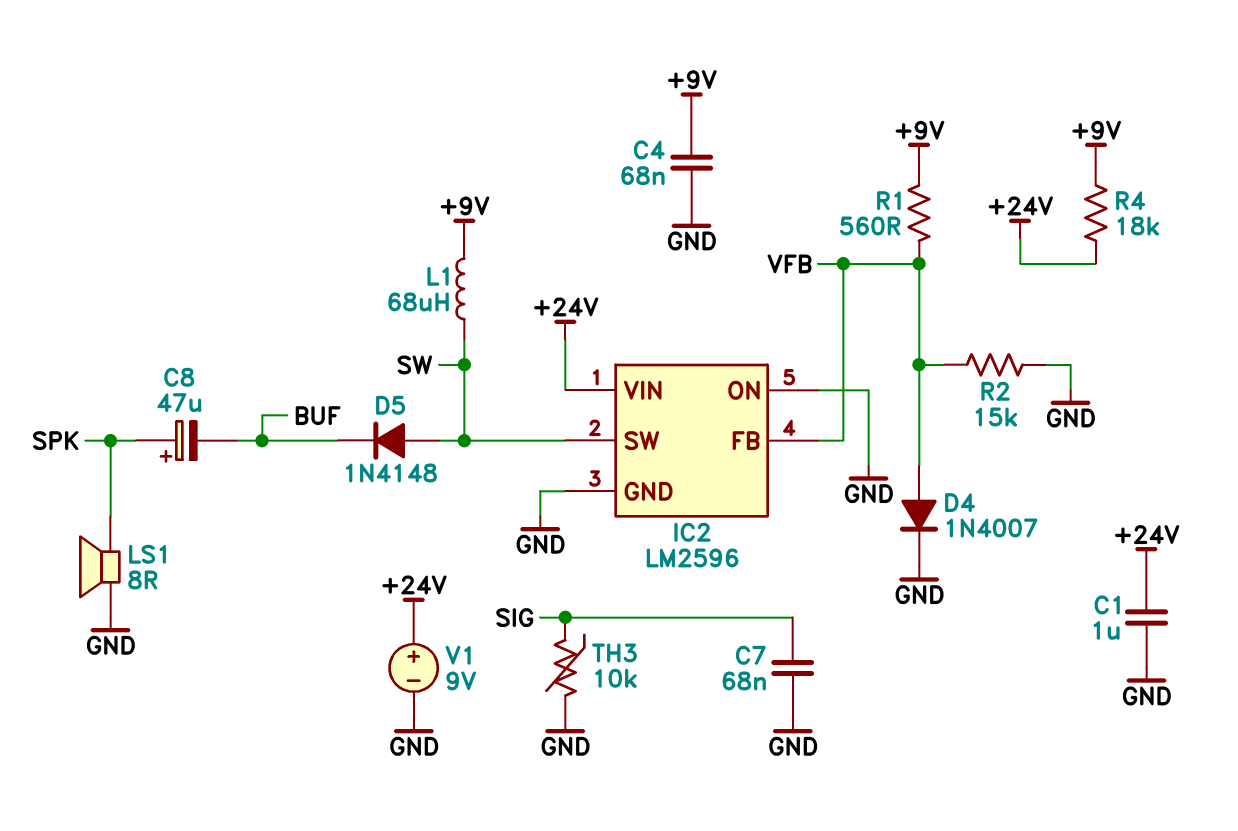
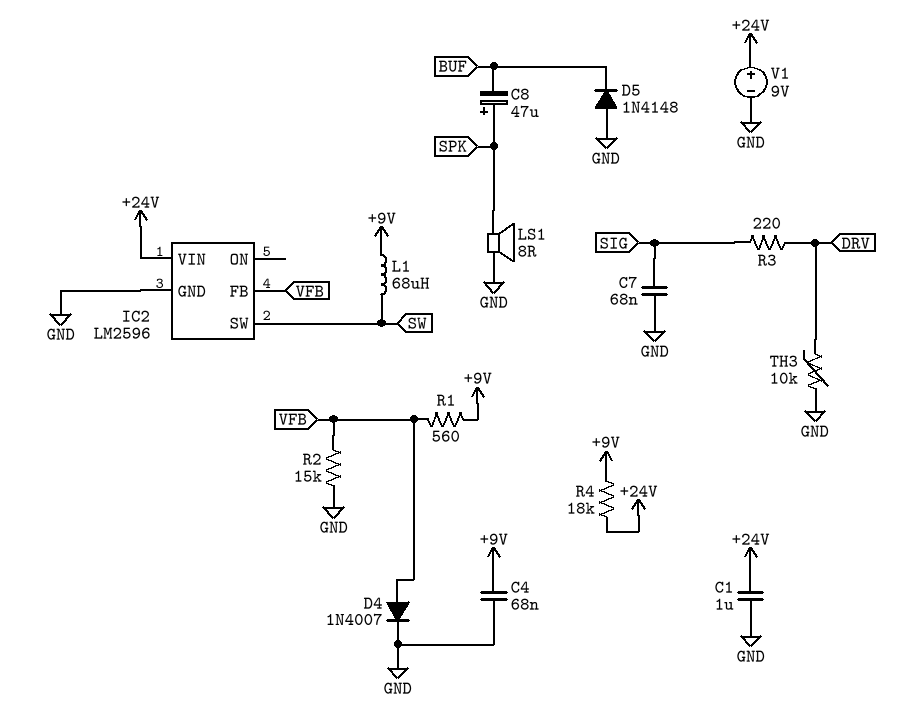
D5: diode 1N4148 (A SW, K BUF) -> diode 1N4148 (A GND, K BUF)
IC2 pin ON: GND -> none
R3: none -> 220 (DRV, SIG)
TH3: 10k (GND, SIG) -> 10k (DRV, GND)

